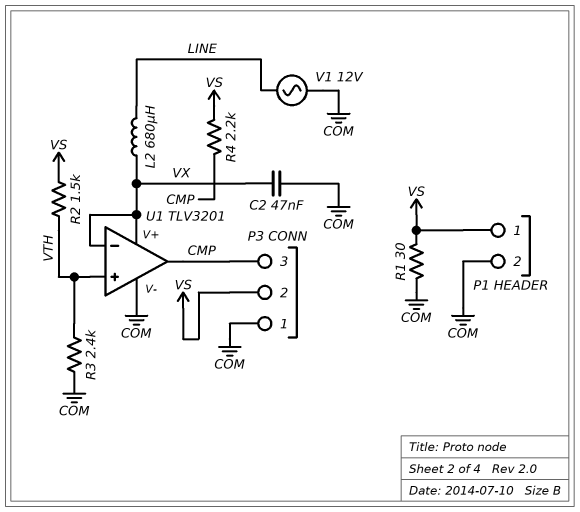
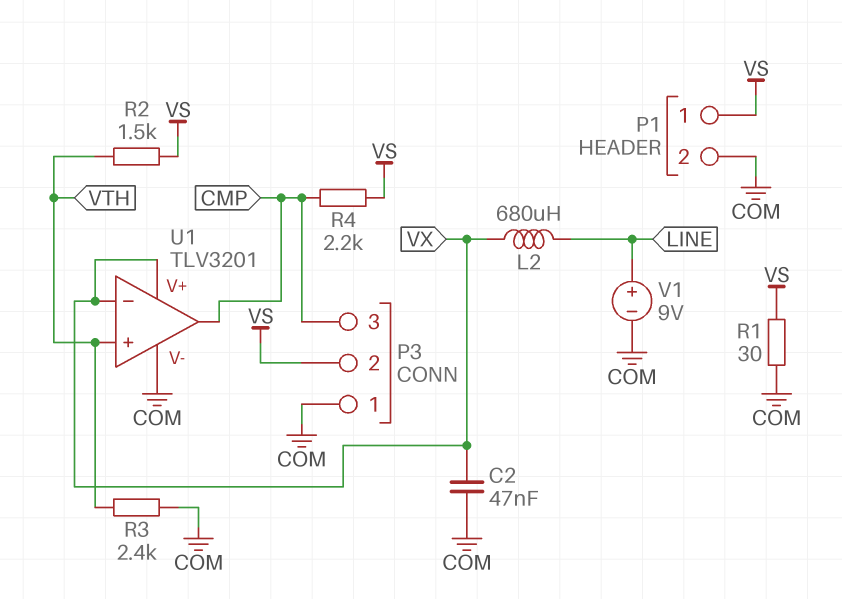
V1: AC 12V (COM, LINE) -> 9V (plus LINE, minus COM)

